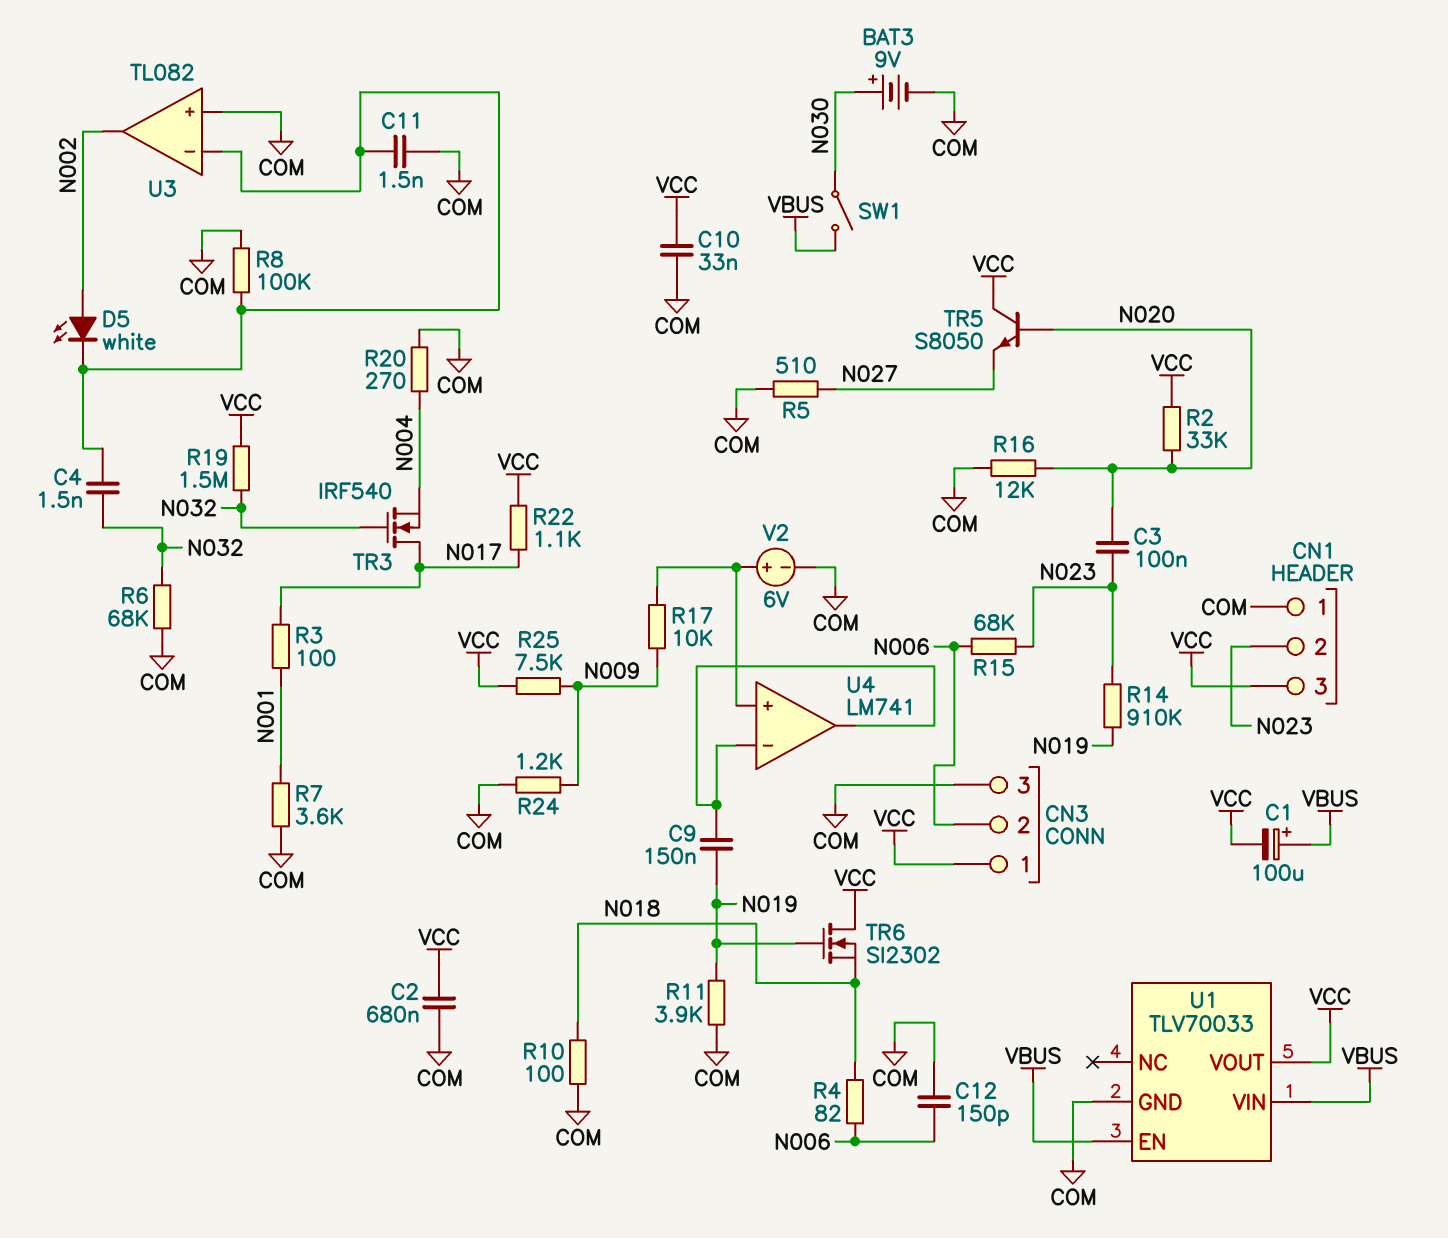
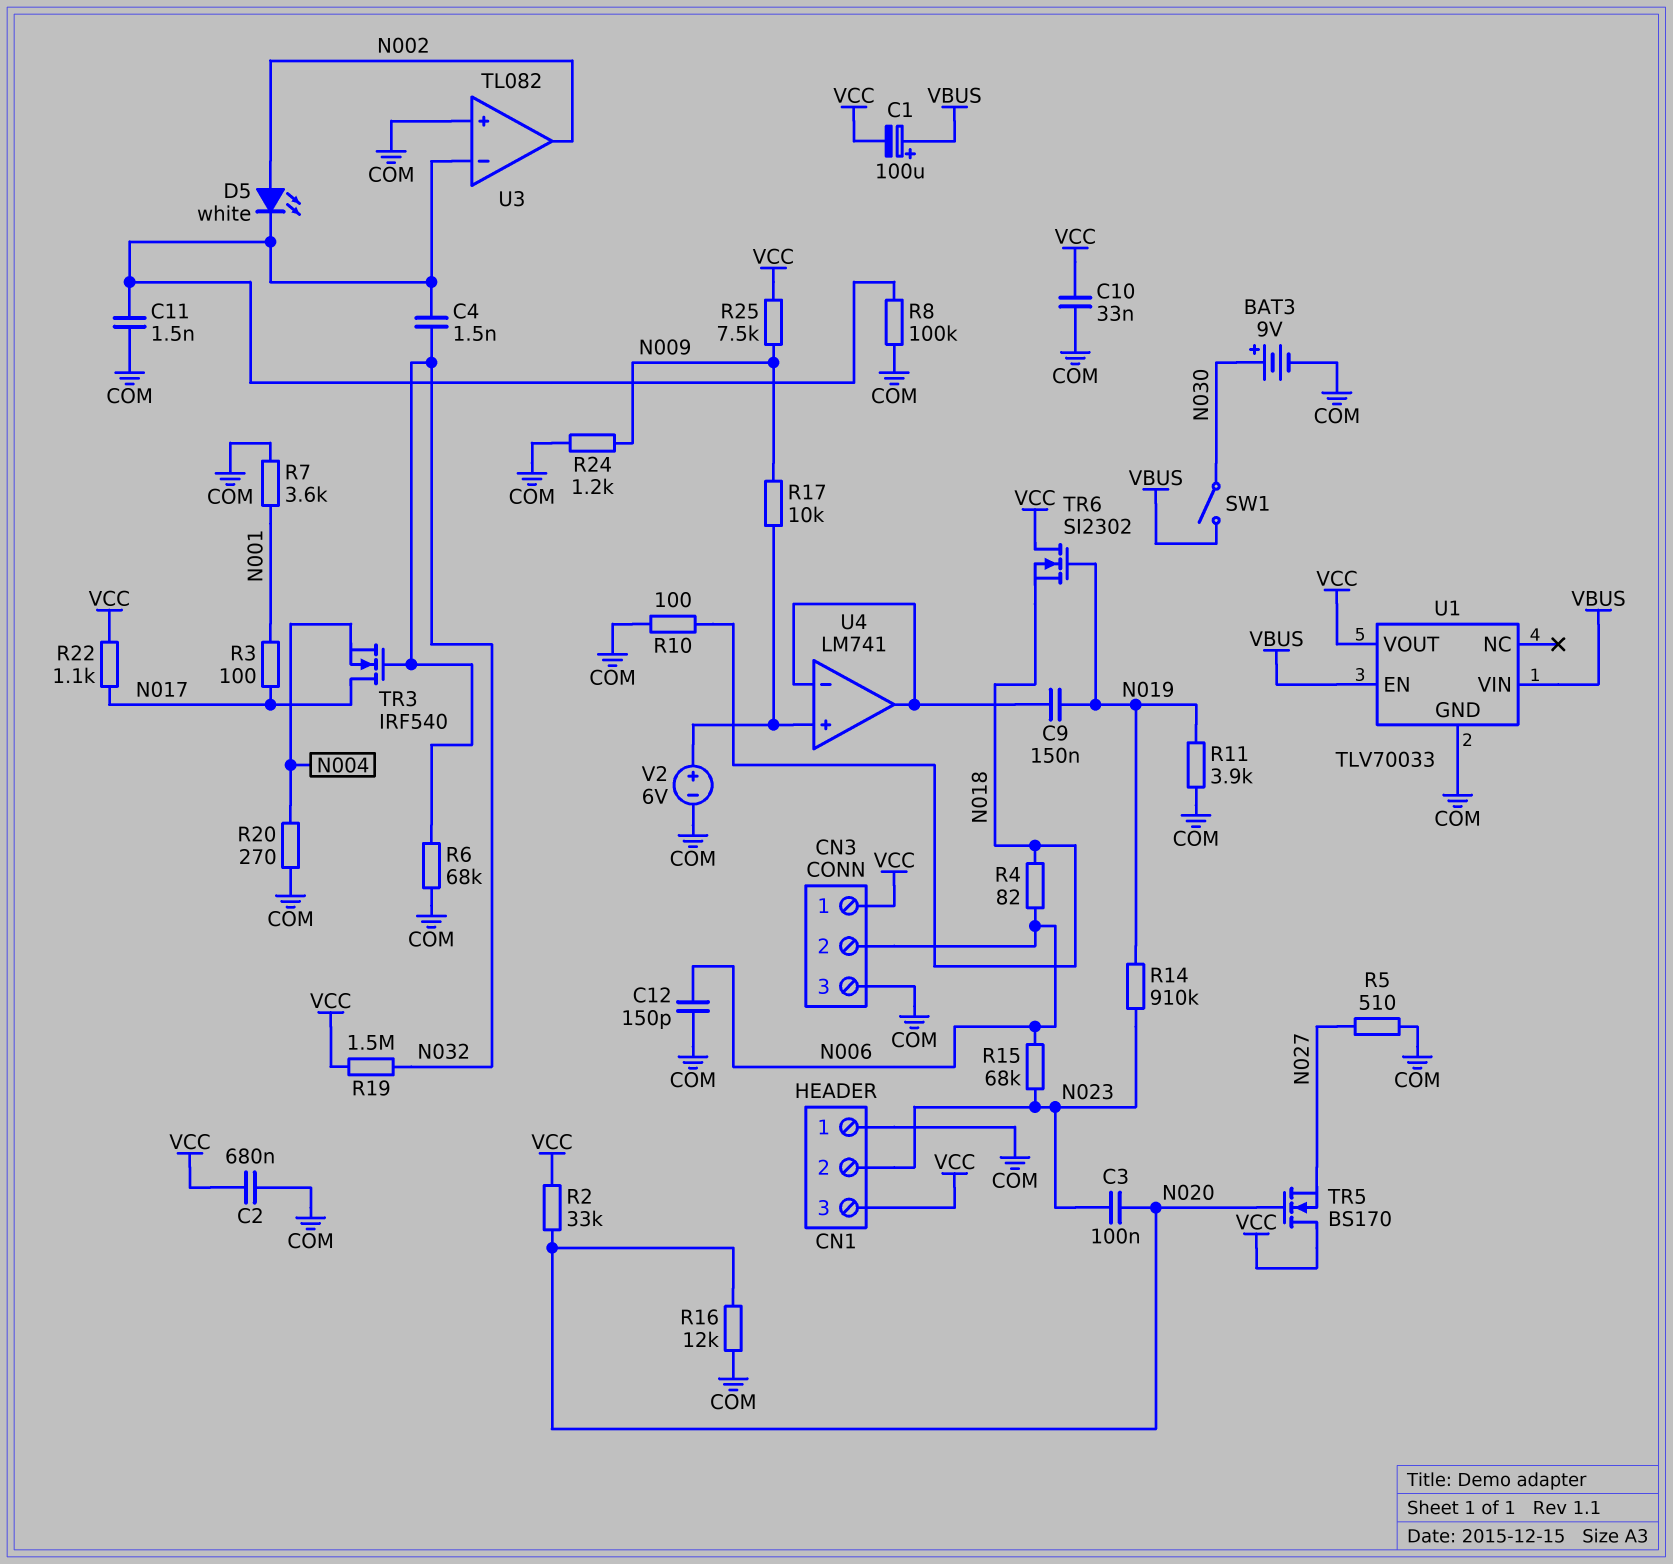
TR5: NPN S8050 (B N020, C VCC, E N027) -> NMOS BS170 (G N020, D VCC, S N027)

